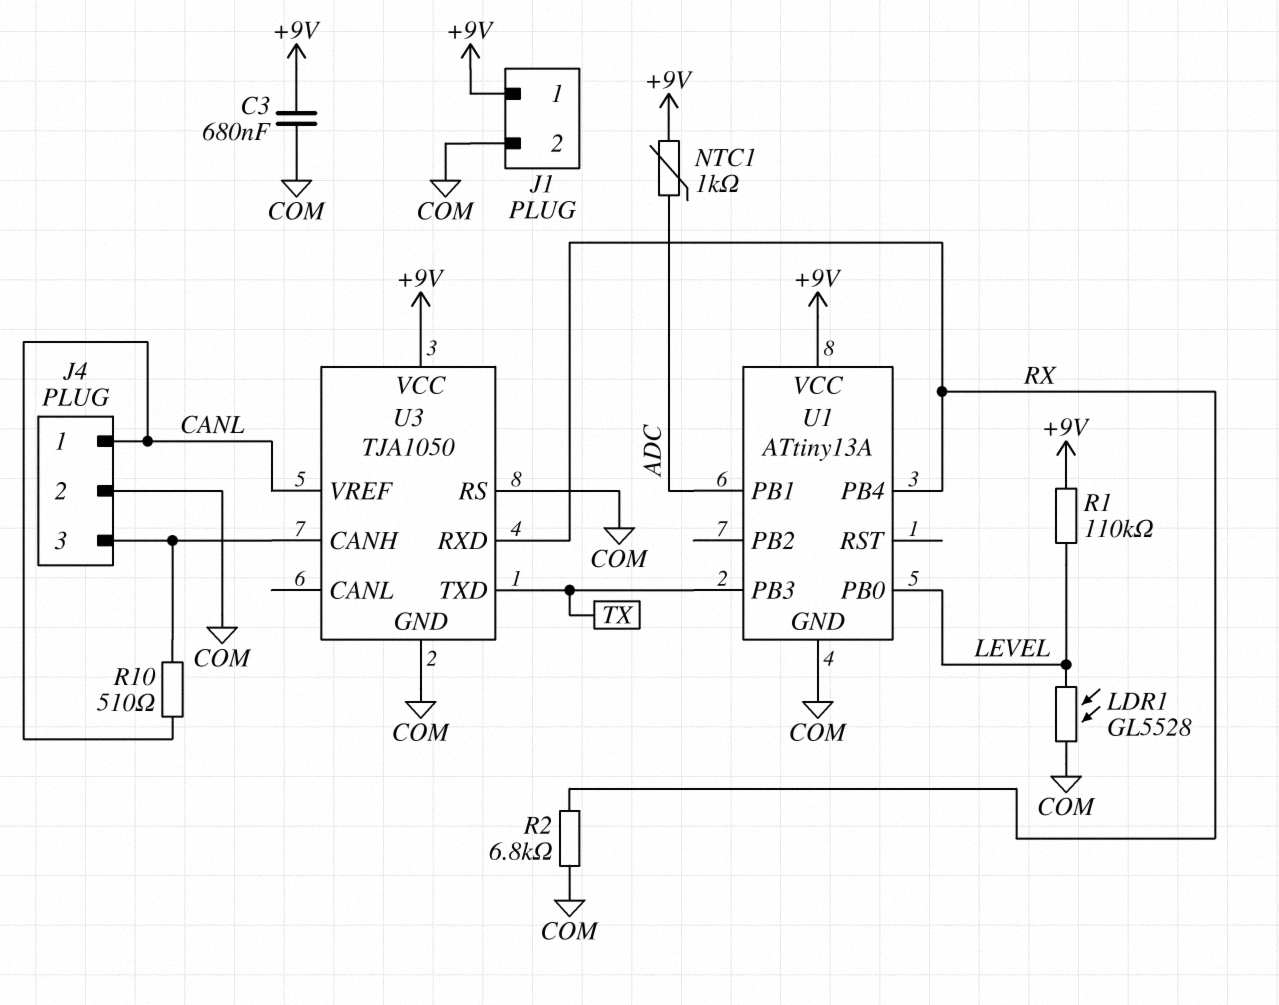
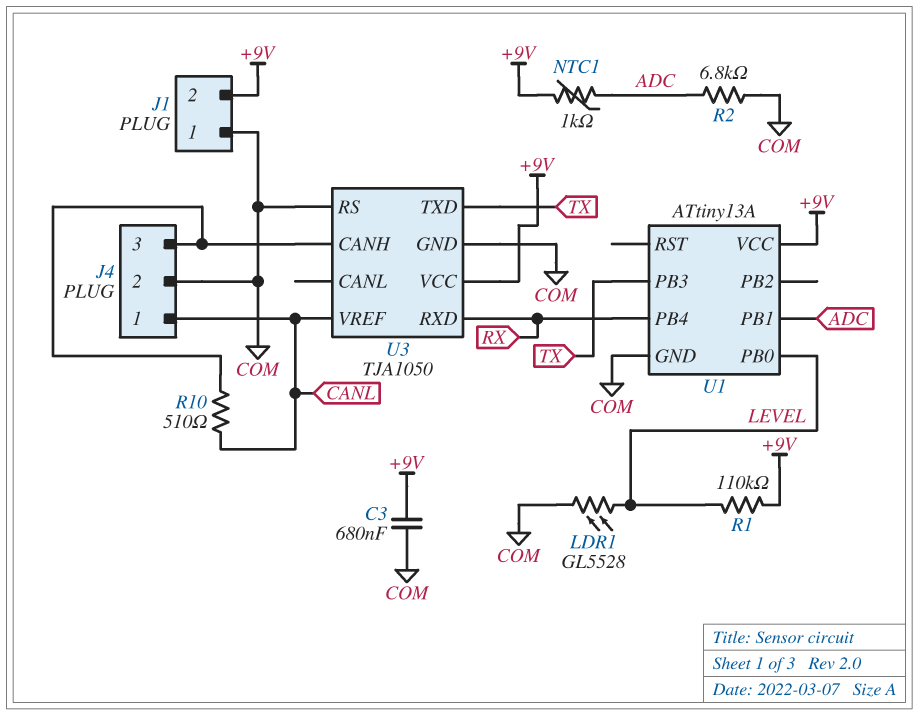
J1 pin 1: +9V -> COM
J1 pin 2: COM -> +9V
R2: 6.8k (COM, RX) -> 6.8k (ADC, COM)

